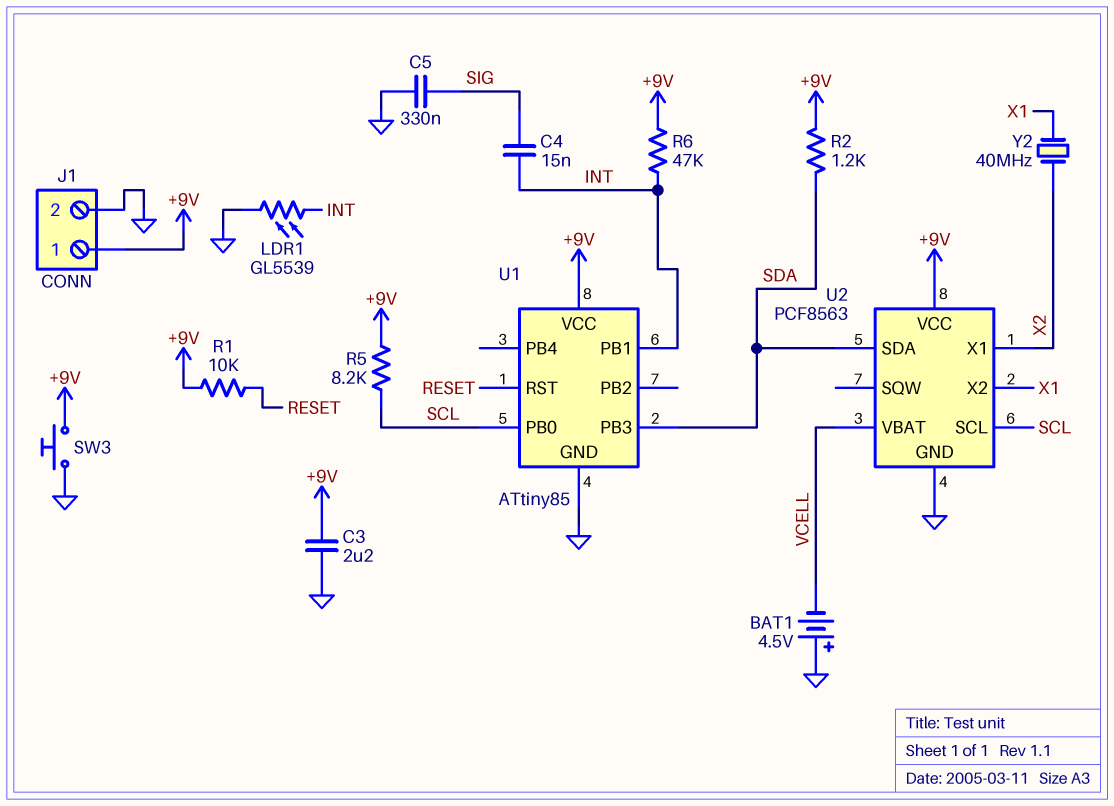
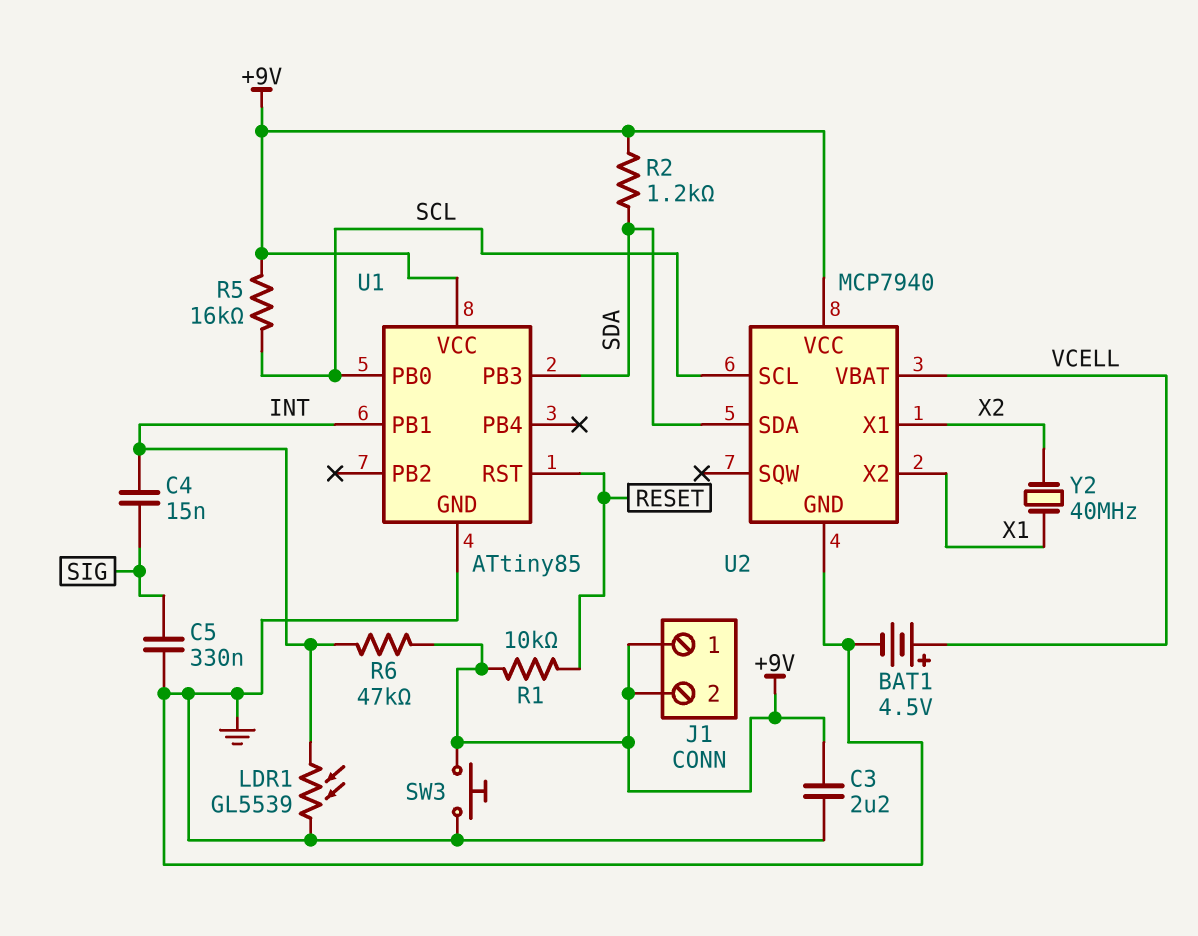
BAT1: 4.5V (plus GND, minus VCELL) -> 4.5V (plus VCELL, minus GND)
J1 pin 2: GND -> +9V
R5: 8.2k (+9V, SCL) -> 16k (+9V, SCL)
U2: PCF8563 -> MCP7940

